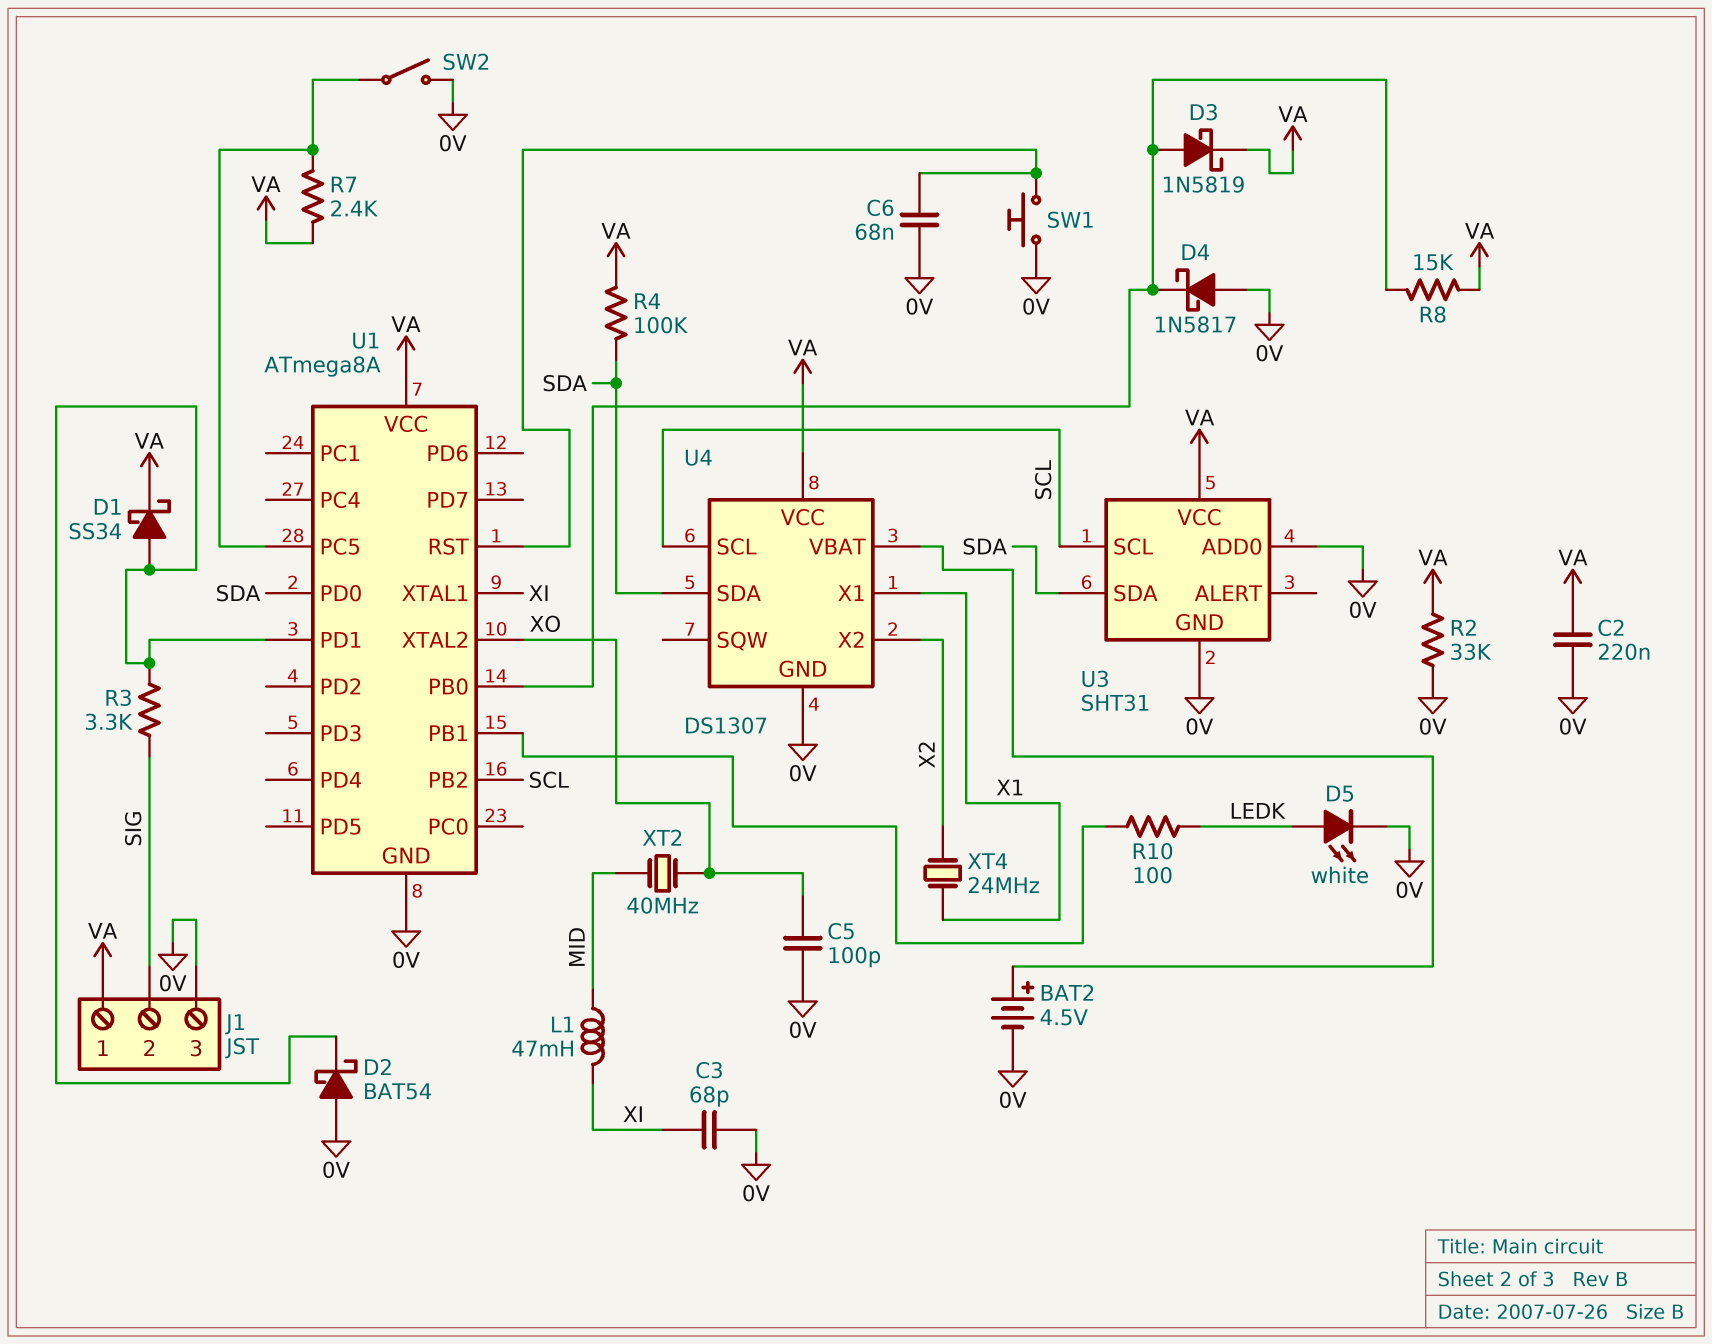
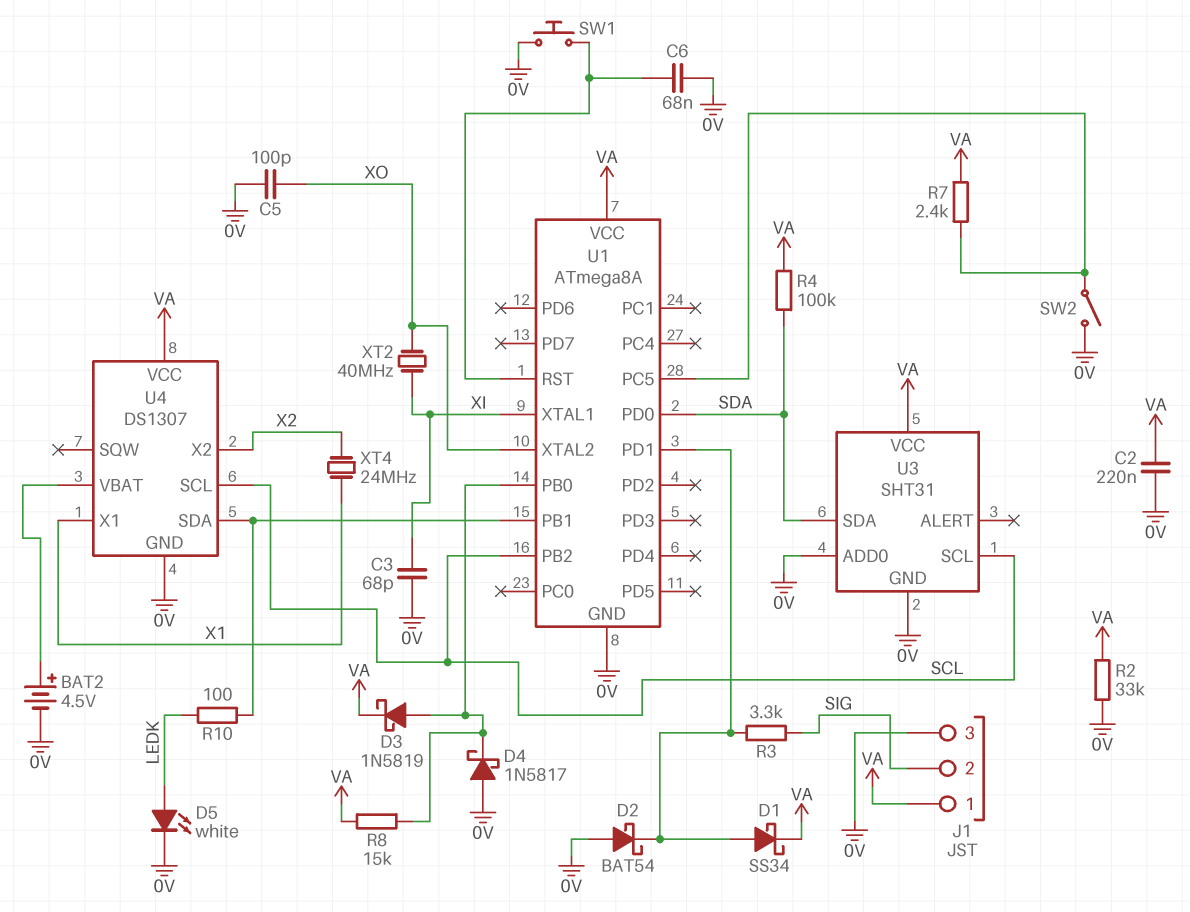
L1: 47mH (MID, XI) -> none
U4 pin SDA: SDA -> U1/PB1
XT2: 40MHz (MID, XO) -> 40MHz (XI, XO)

